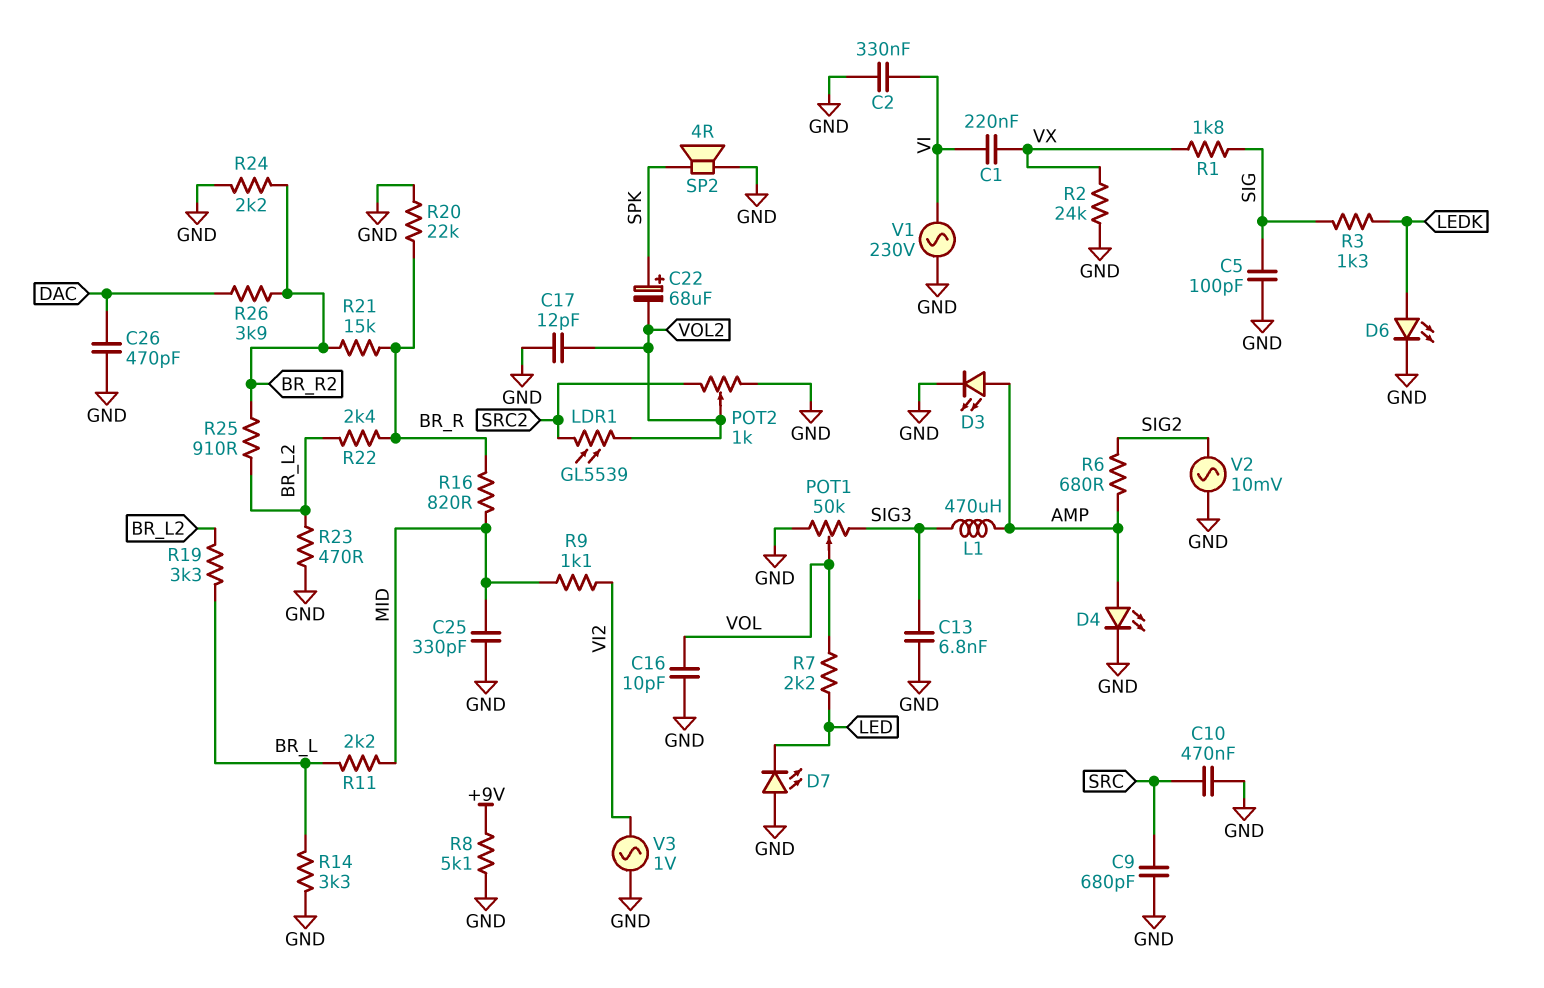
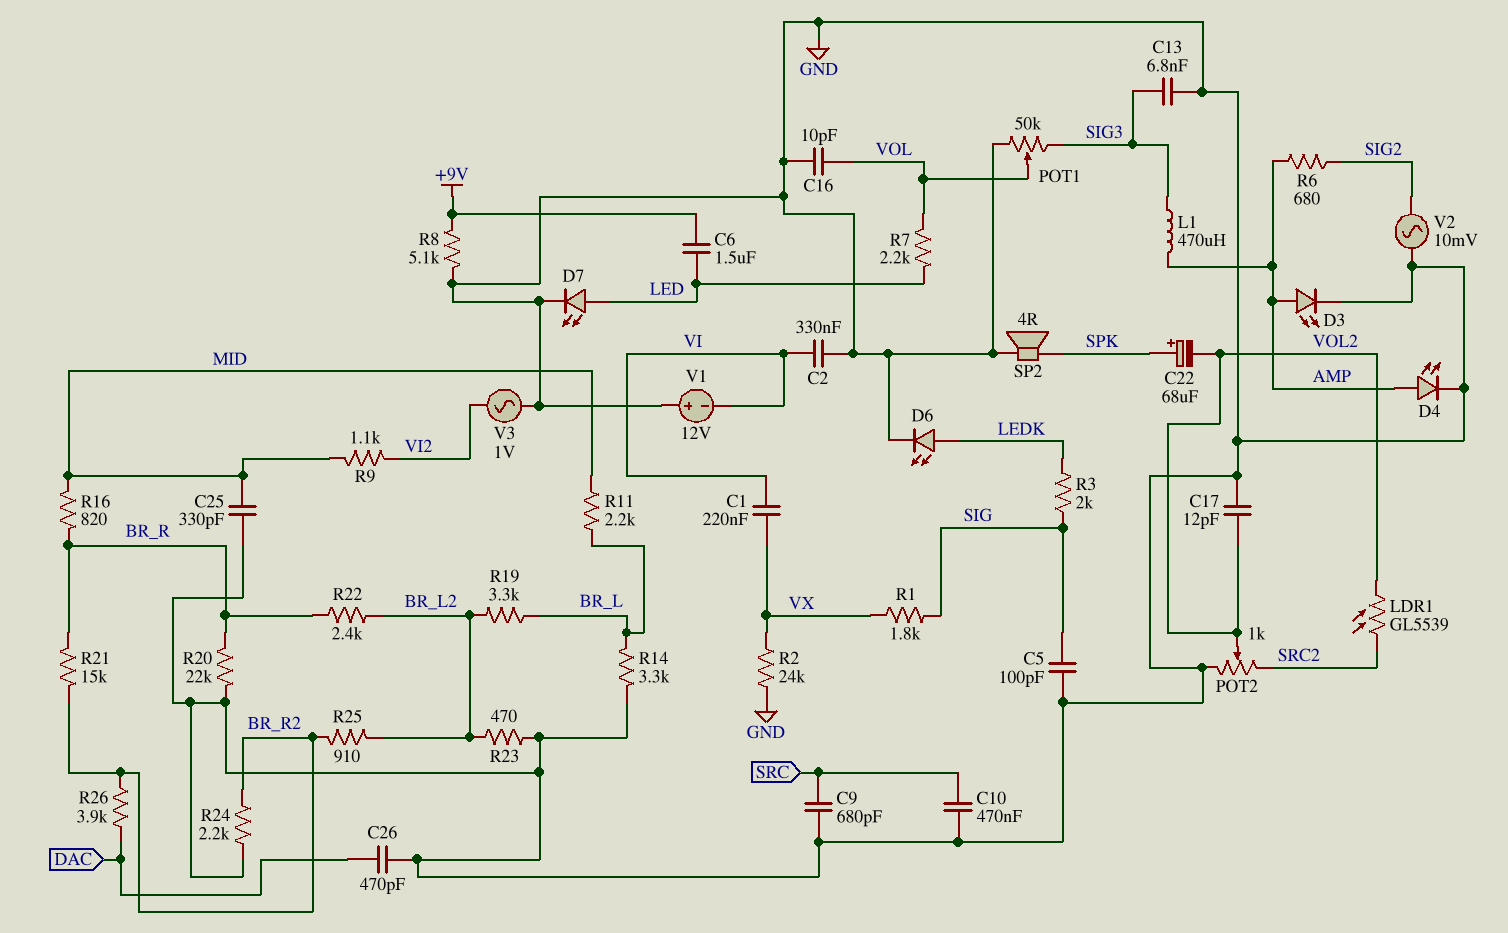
C6: none -> 1.5uF (+9V, LED)
D7: LED (A GND, K LED) -> LED (A LED, K GND)
R3: 1.3k (LEDK, SIG) -> 2k (LEDK, SIG)
V1: AC 230V (GND, VI) -> 12V (plus GND, minus VI)

